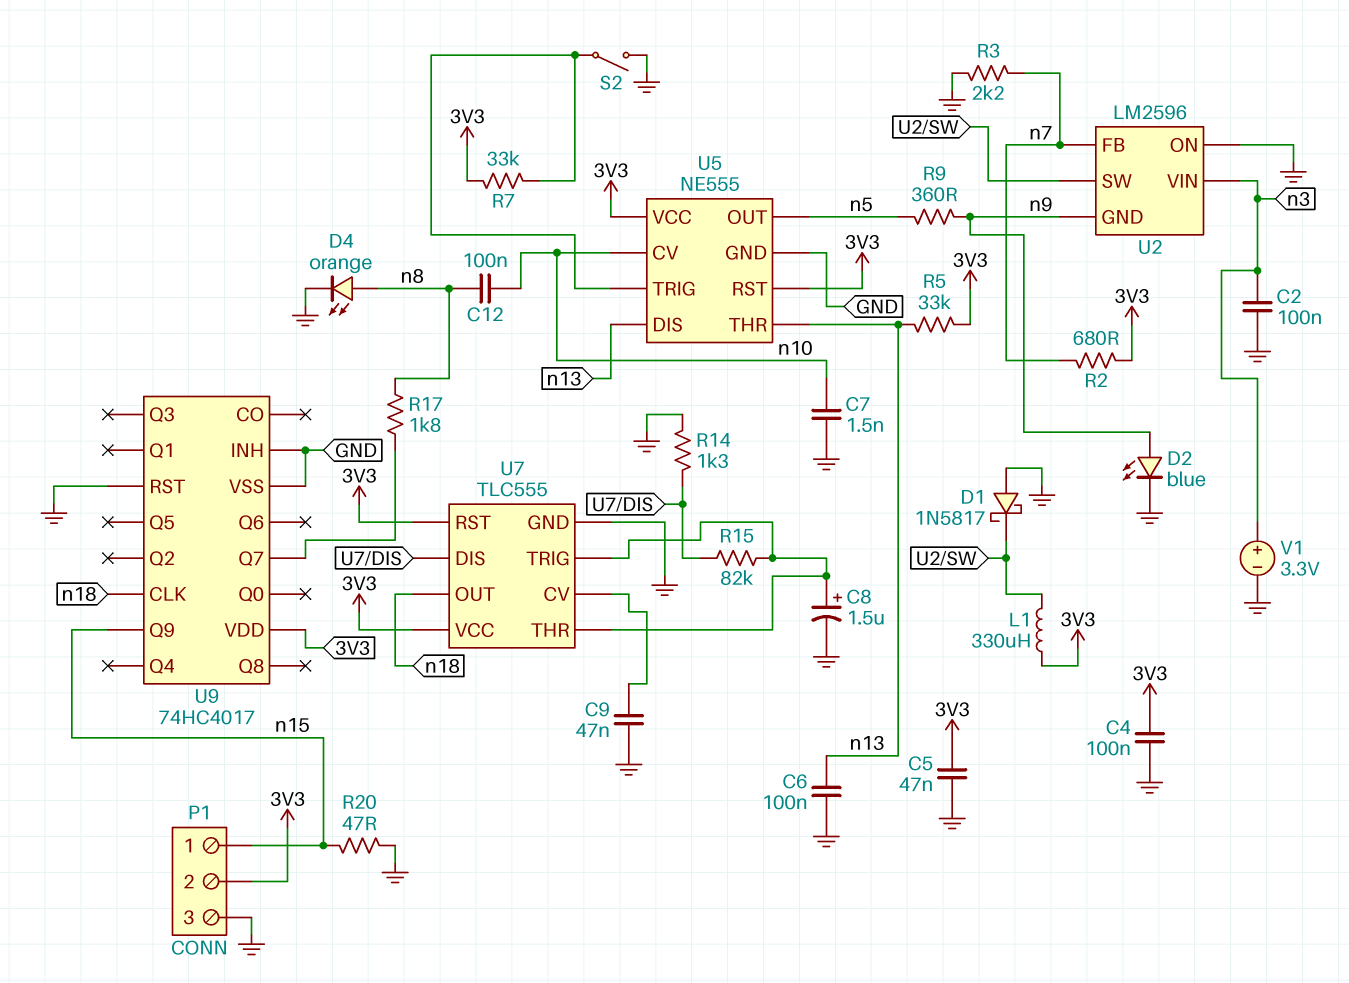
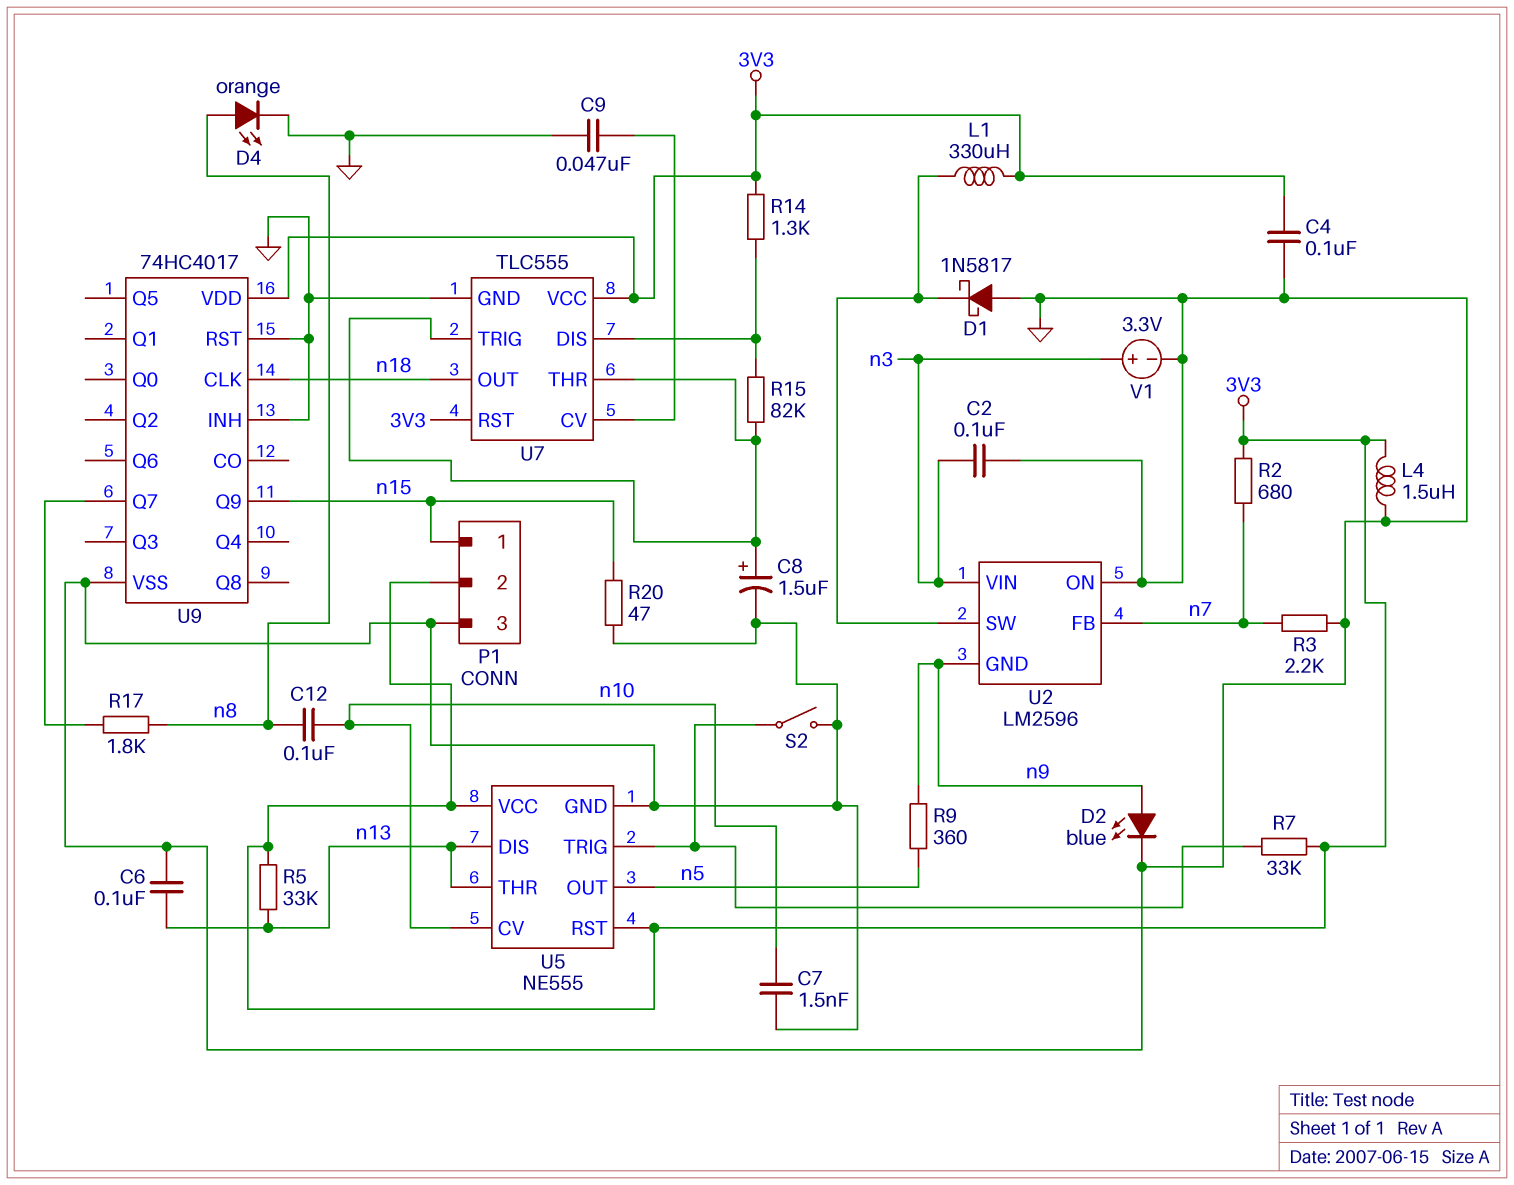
C5: 47nF (3V3, GND) -> none
L4: none -> 1.5uH (3V3, GND)
R14: 1.3k (GND, U7/DIS) -> 1.3k (3V3, U7/DIS)

